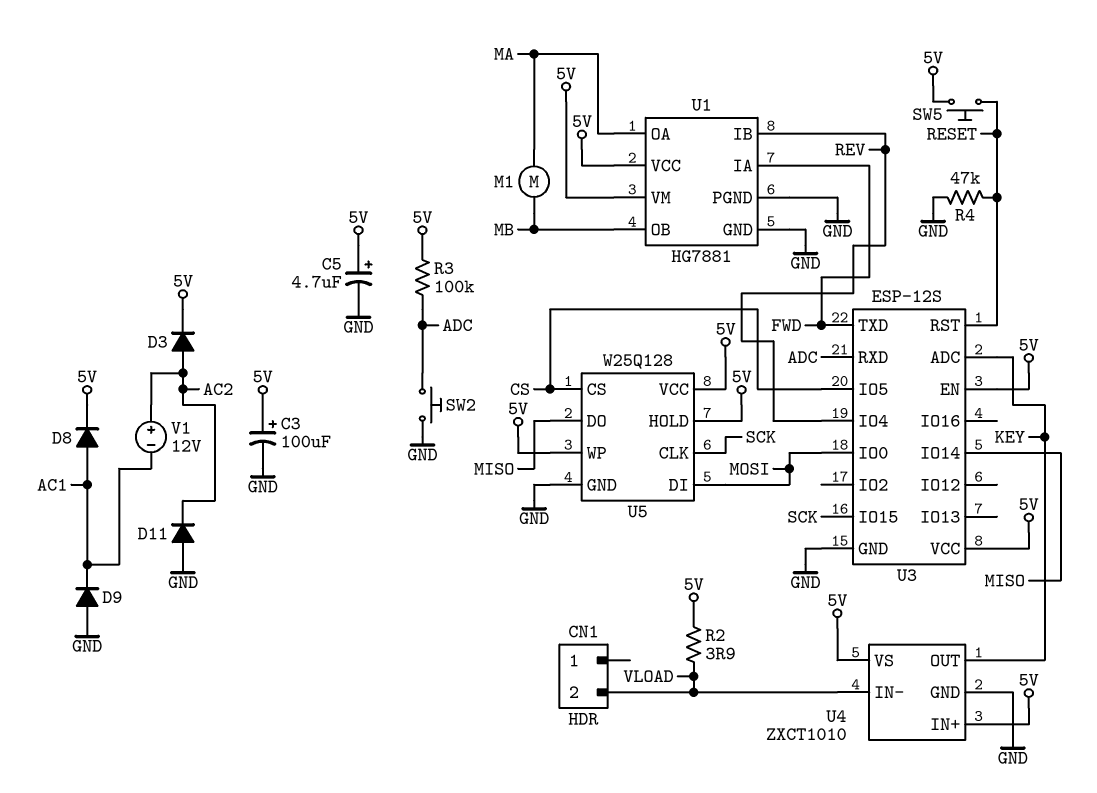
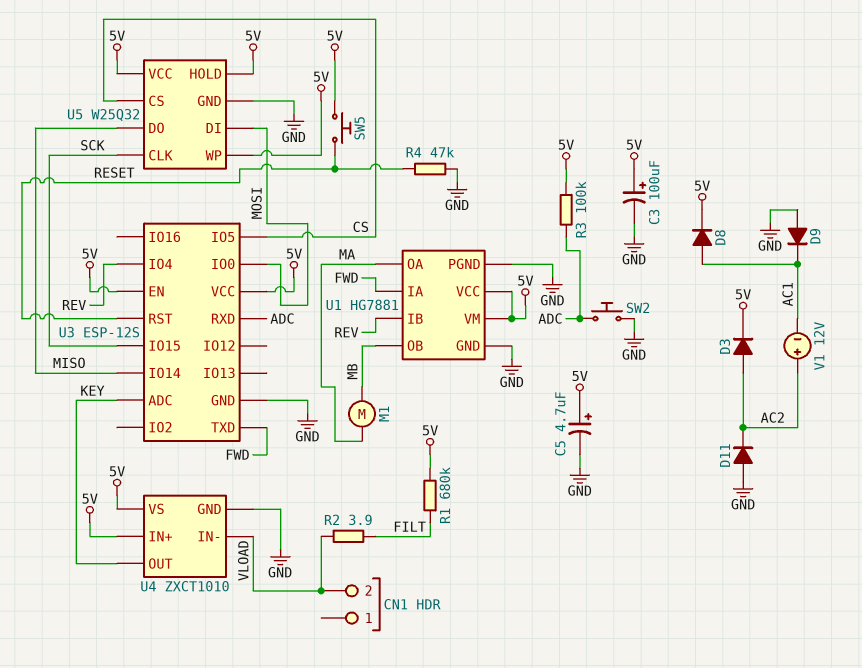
R1: none -> 680k (5V, FILT)
R2: 3.9 (5V, VLOAD) -> 3.9 (FILT, VLOAD)
U5: W25Q128 -> W25Q32

